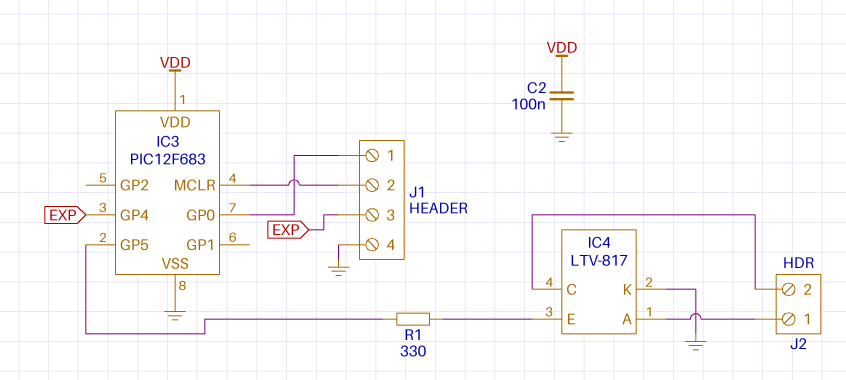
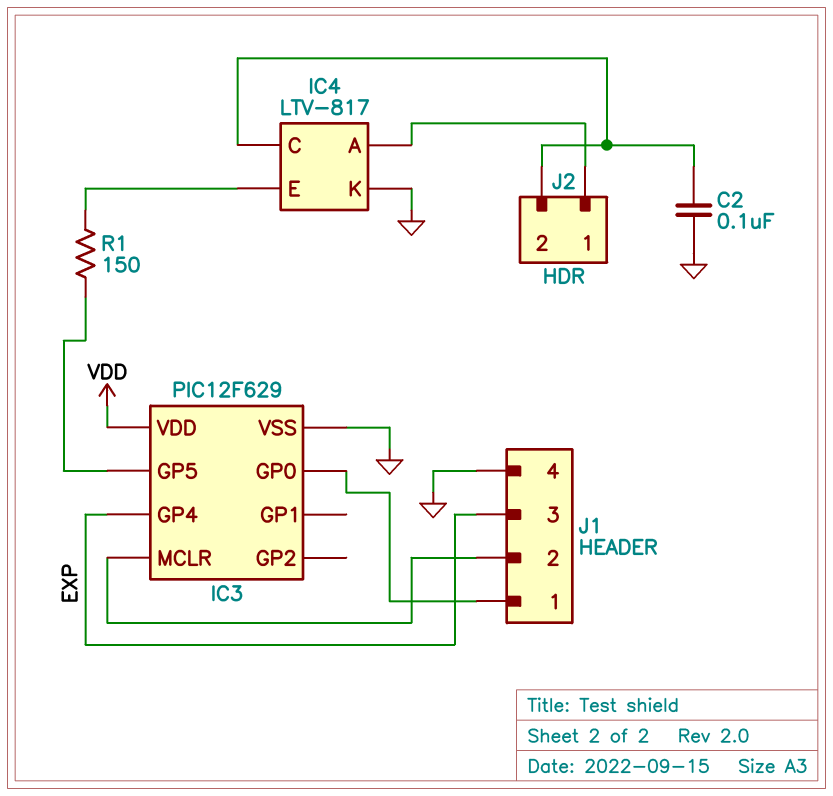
C2: 100nF (GND, VDD) -> 100nF (GND, IC4/C)
IC3: PIC12F683 -> PIC12F629
R1: 330 (IC3/GP5, IC4/E) -> 150 (IC3/GP5, IC4/E)

